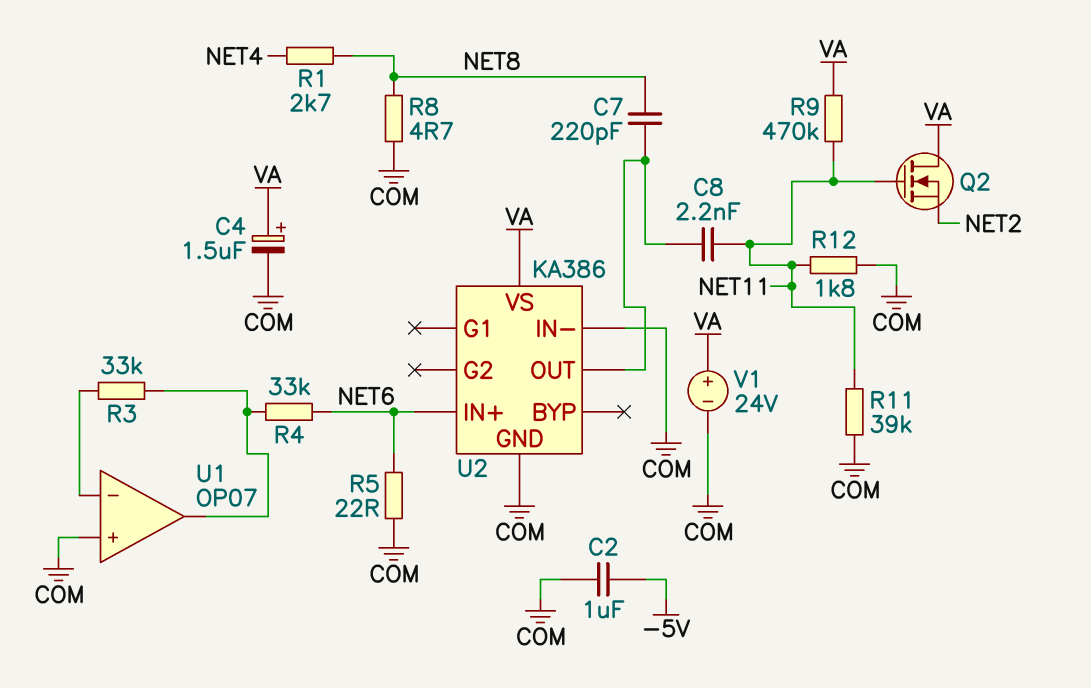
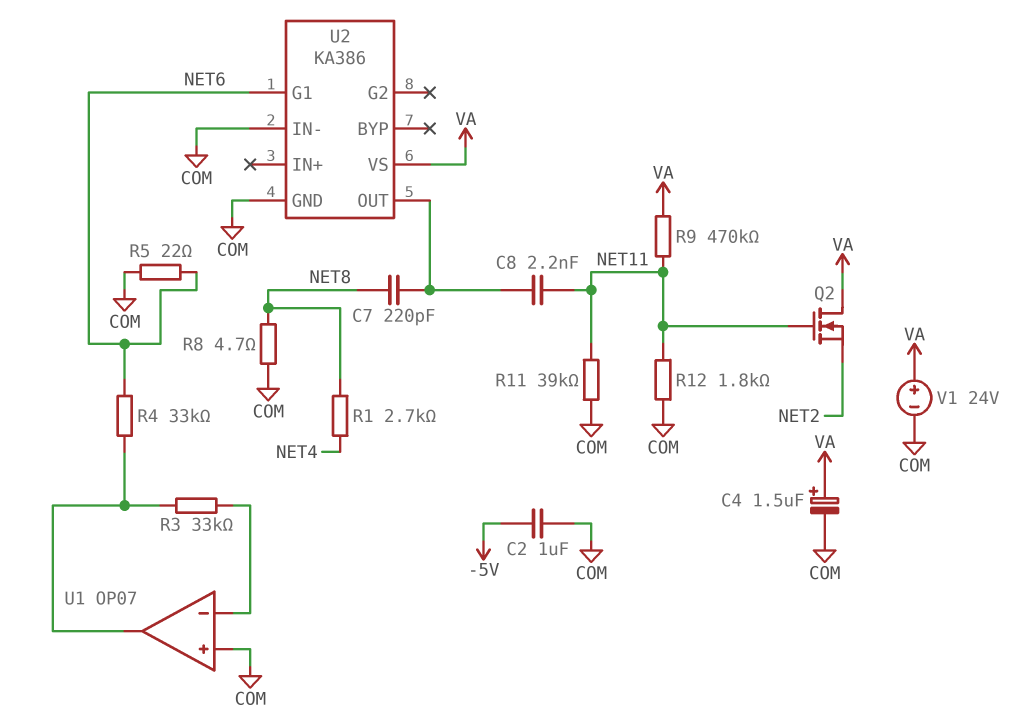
U2 pin G1: none -> NET6
U2 pin IN+: NET6 -> none

